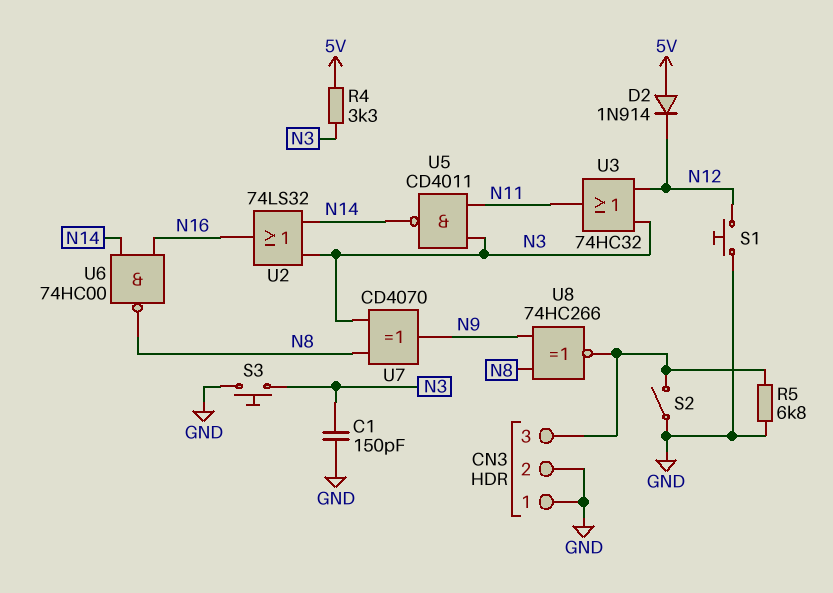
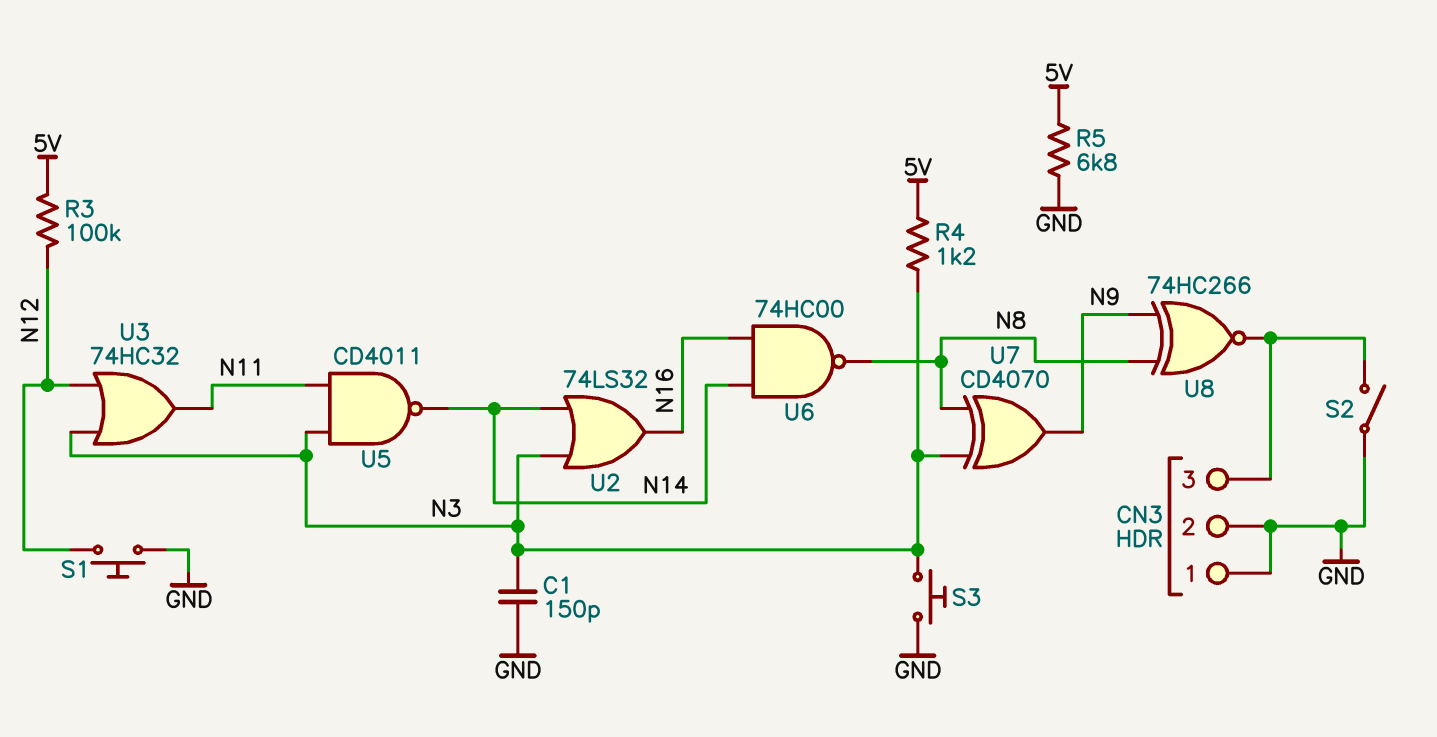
D2: diode 1N914 (A 5V, K N12) -> none
R3: none -> 100k (5V, N12)
R4: 3.3k (5V, N3) -> 1.2k (5V, N3)
R5: 6.8k (CN3/3, GND) -> 6.8k (5V, GND)

